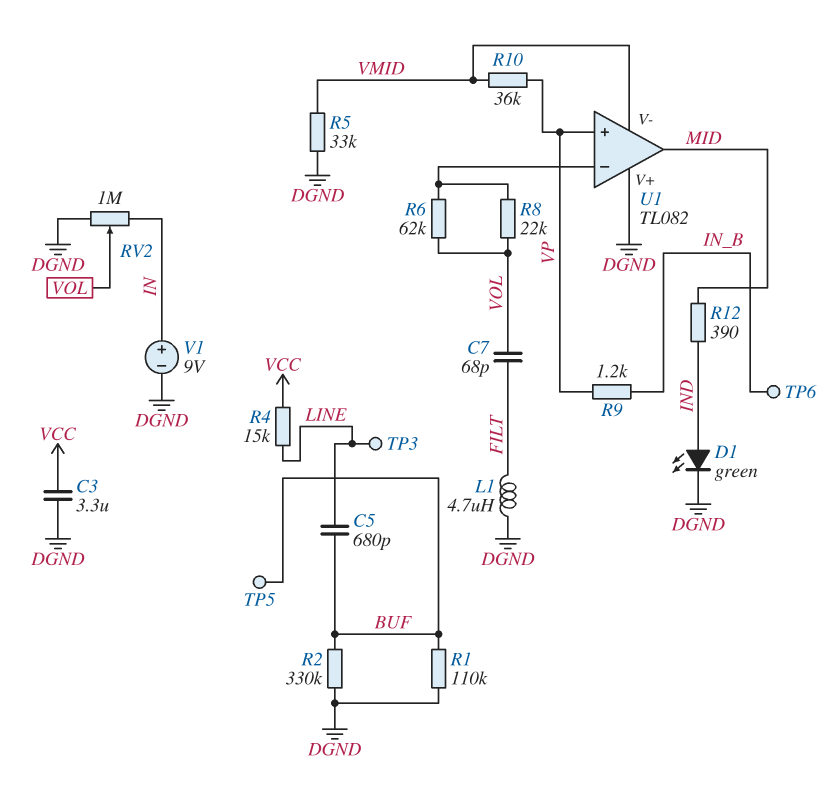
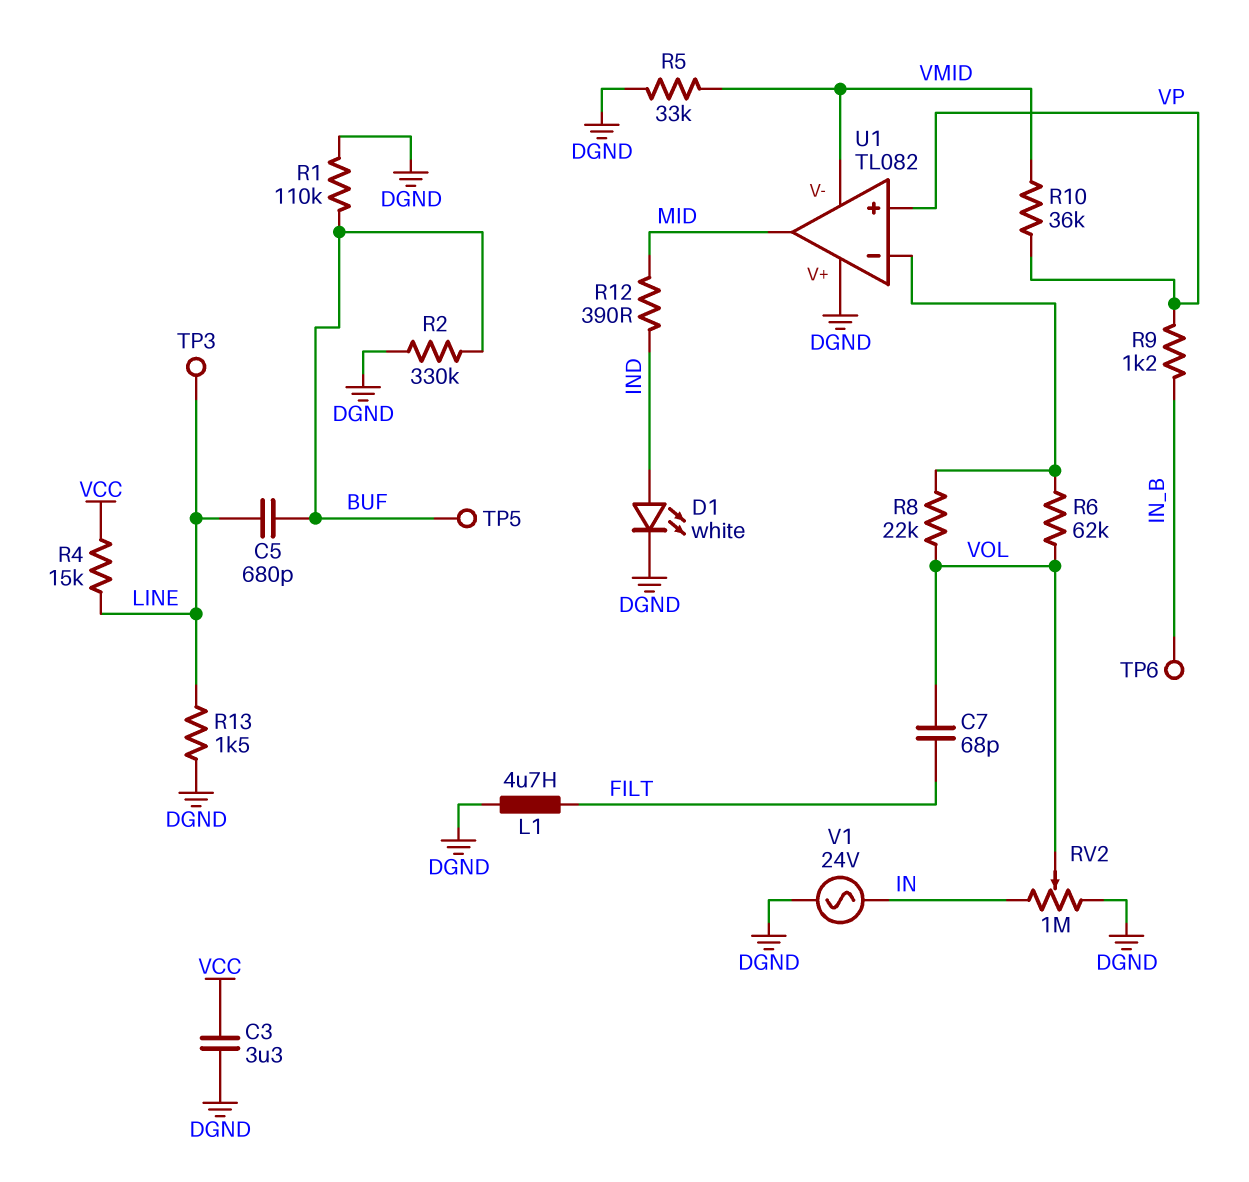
D1: LED green (A IND, K DGND) -> LED white (A IND, K DGND)
R13: none -> 1.5k (DGND, LINE)
V1: 9V (plus IN, minus DGND) -> AC 24V (DGND, IN)

